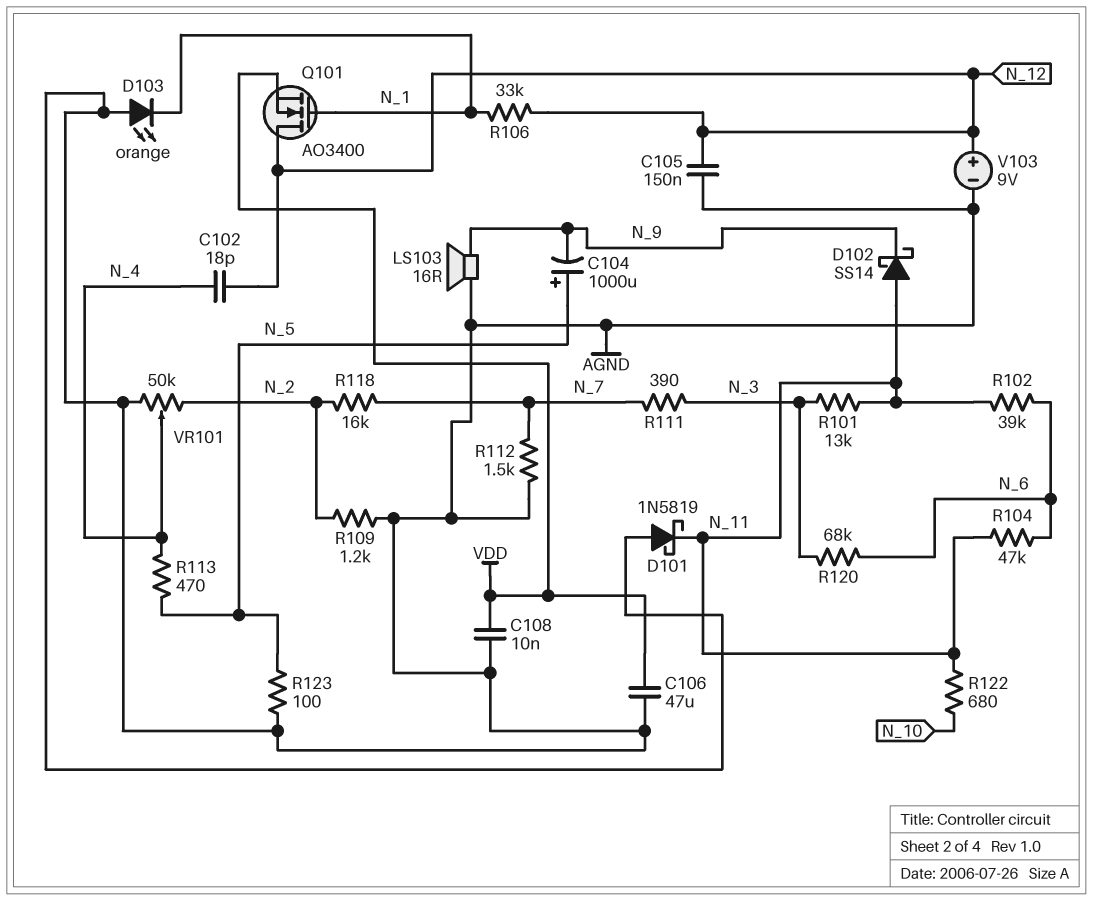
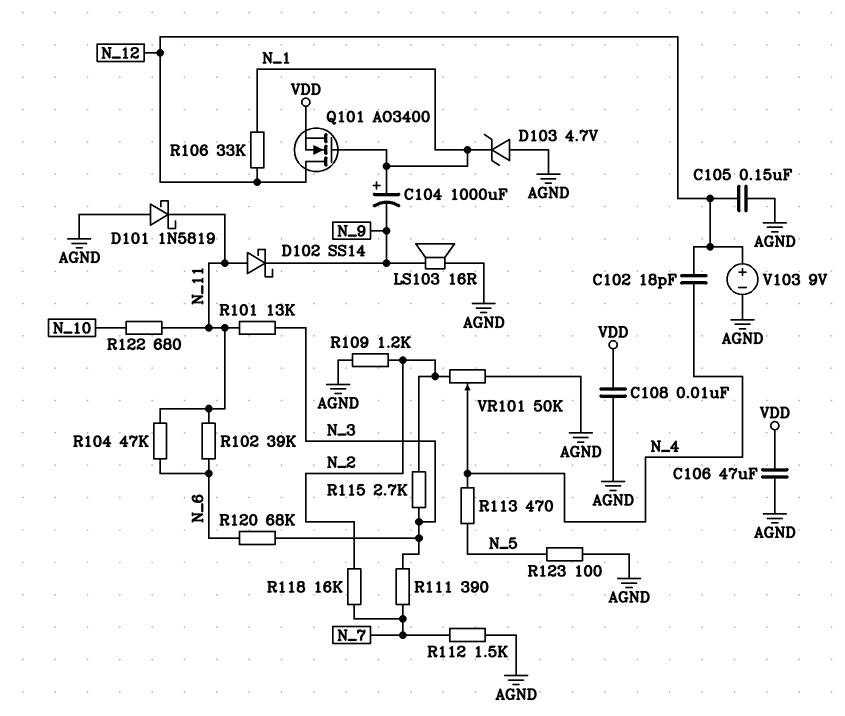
C104: 1000uF (plus N_5, minus N_9) -> 1000uF (plus N_1, minus N_9)
D103: LED orange (A AGND, K N_1) -> zener 4.7V (A AGND, K N_1)
R115: none -> 2.7k (N_2, N_3)

